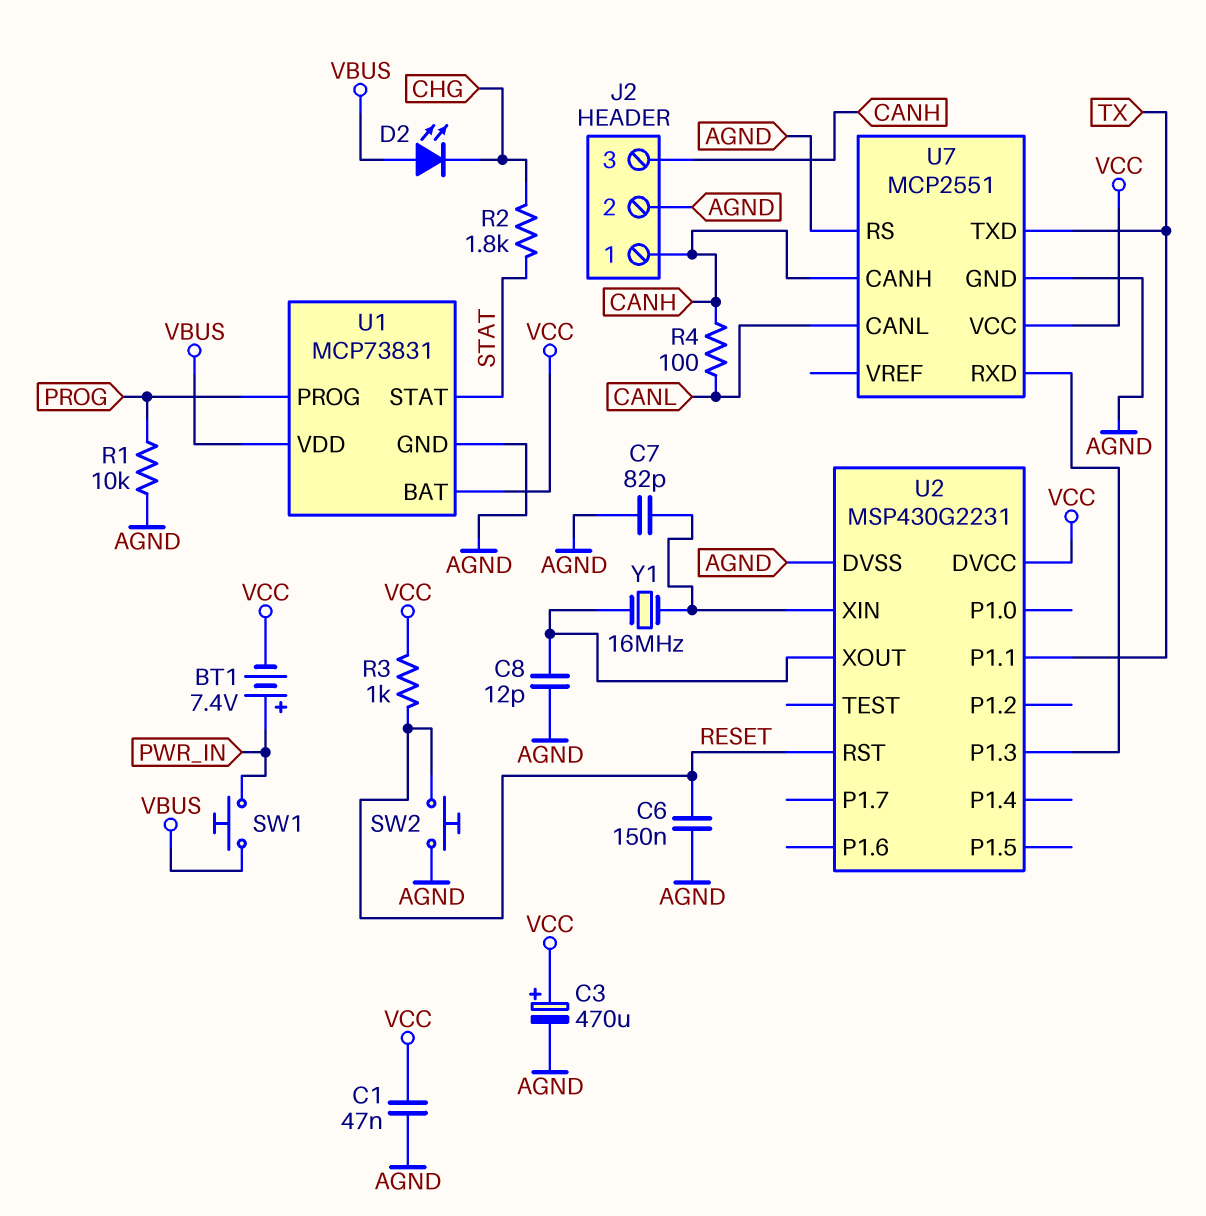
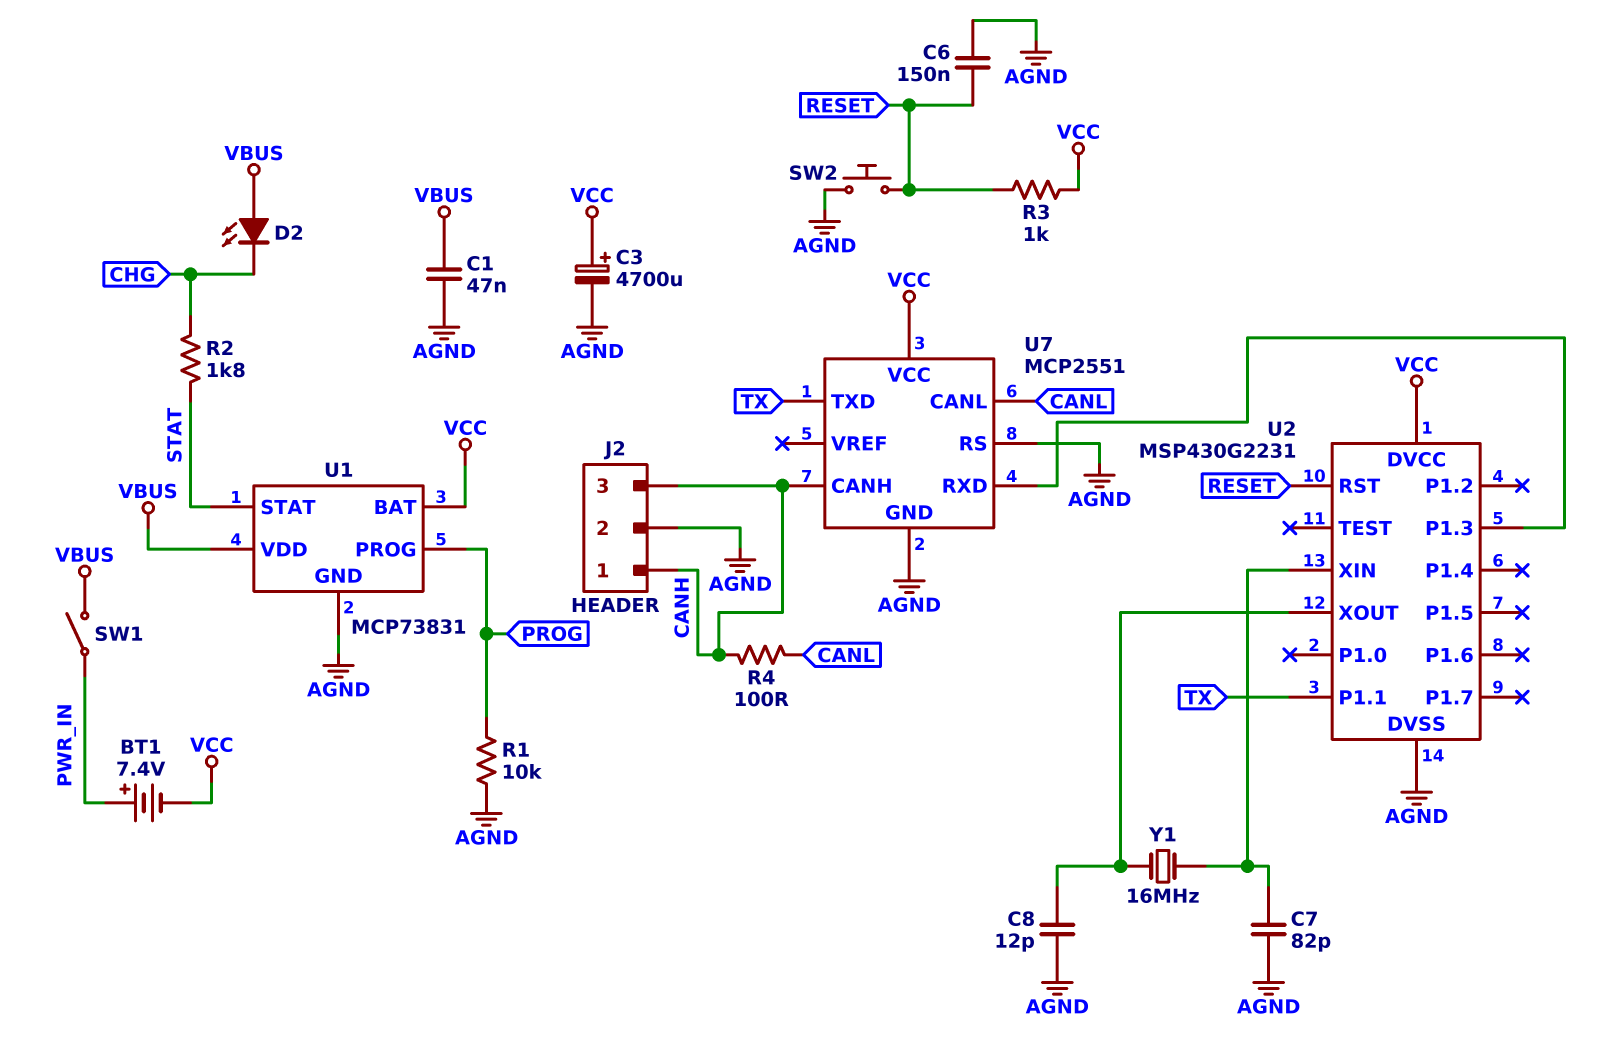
C1: 47nF (AGND, VCC) -> 47nF (AGND, VBUS)
C3: 470uF (plus VCC, minus AGND) -> 4700uF (plus VCC, minus AGND)
SW1: button (PWR_IN, VBUS) -> switch (PWR_IN, VBUS)

